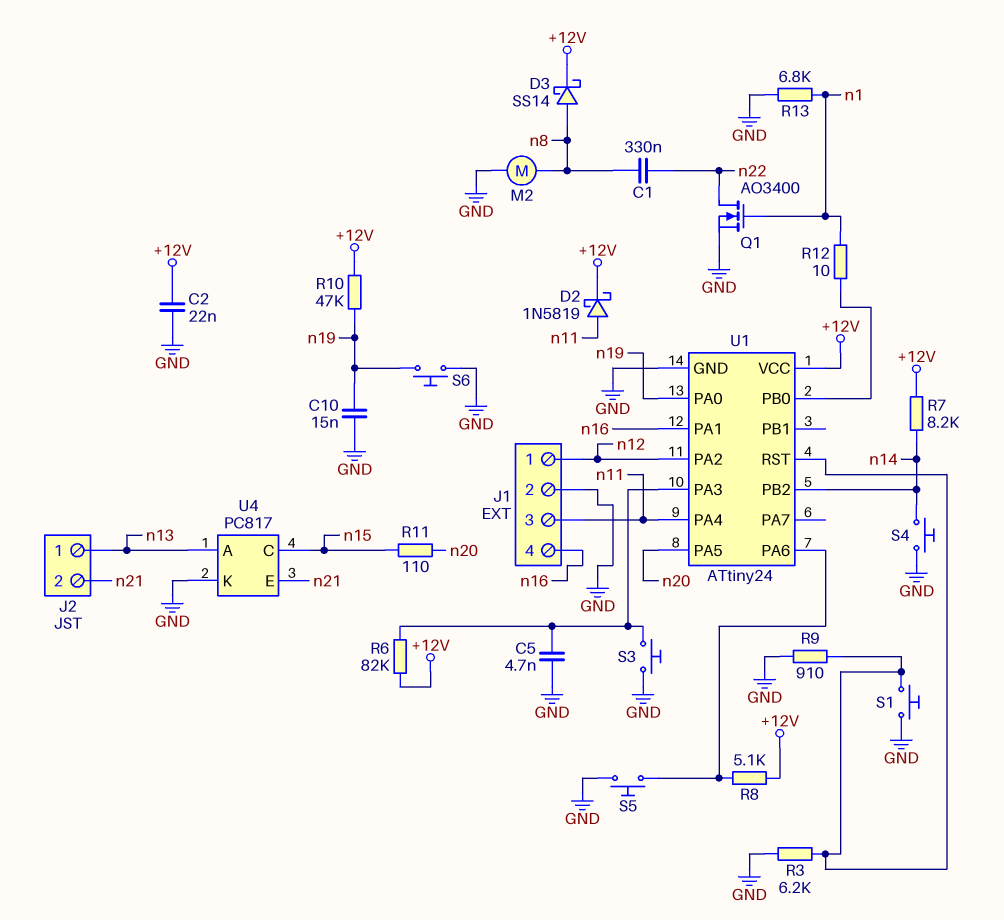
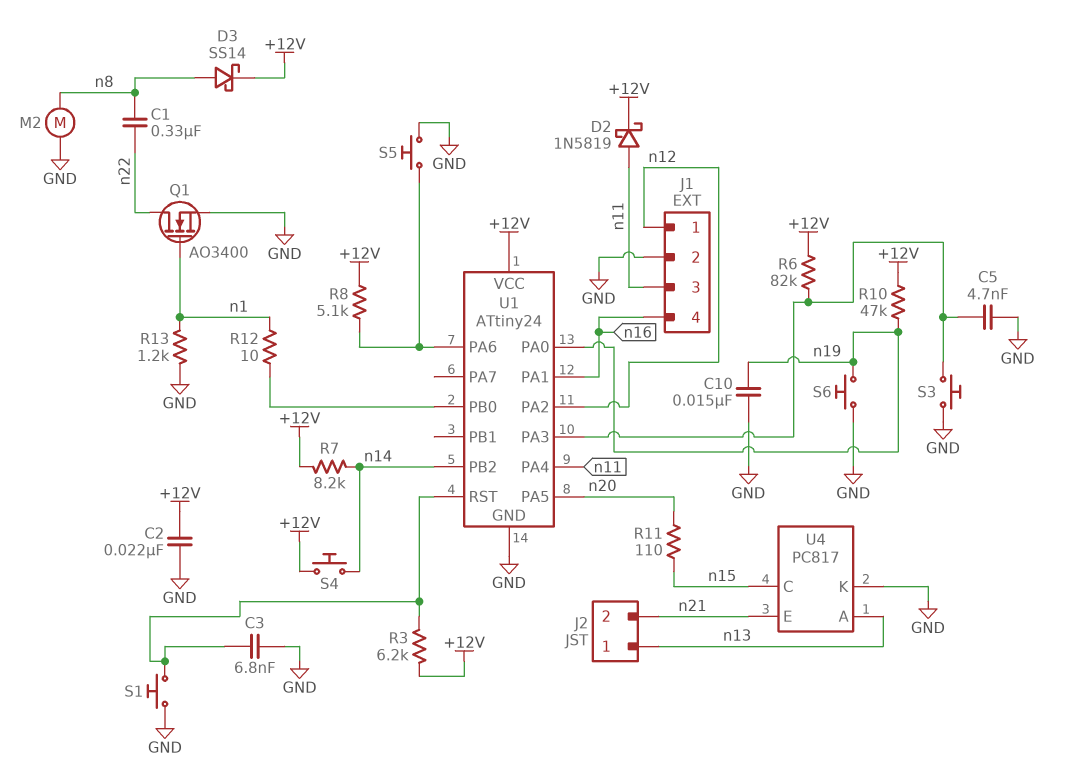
C3: none -> 6.8nF (GND, U1/RST)
R3: 6.2k (GND, U1/RST) -> 6.2k (+12V, U1/RST)
R9: 910 (GND, U1/RST) -> none
R13: 6.8k (GND, n1) -> 1.2k (GND, n1)
S4: button (GND, n14) -> button (+12V, n14)

